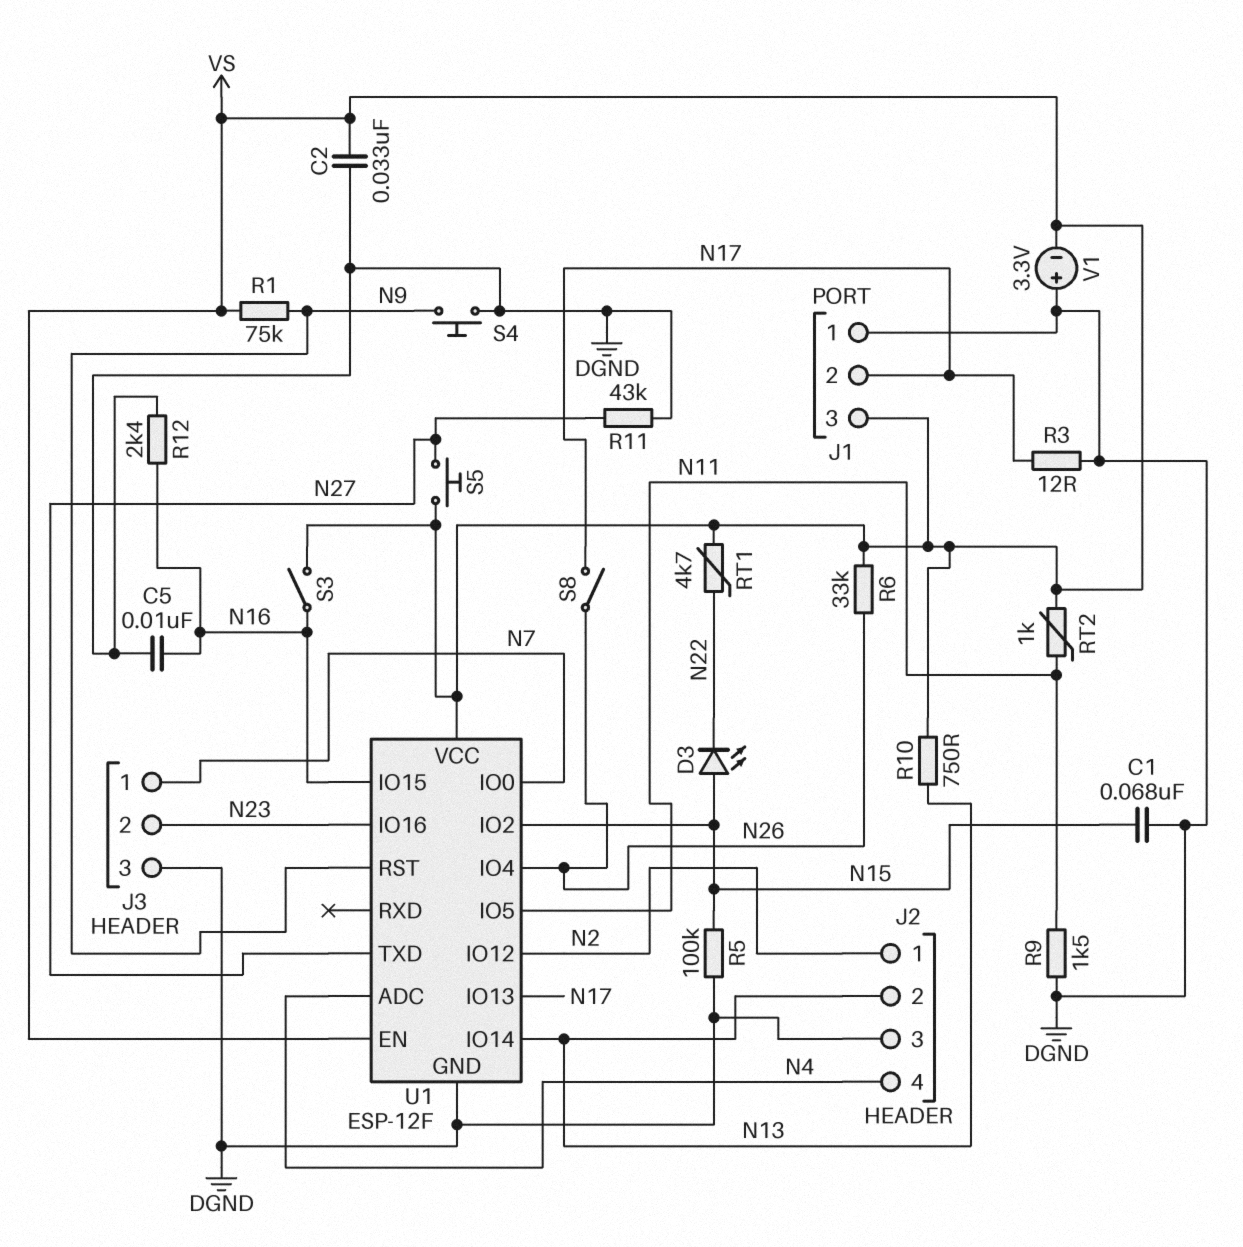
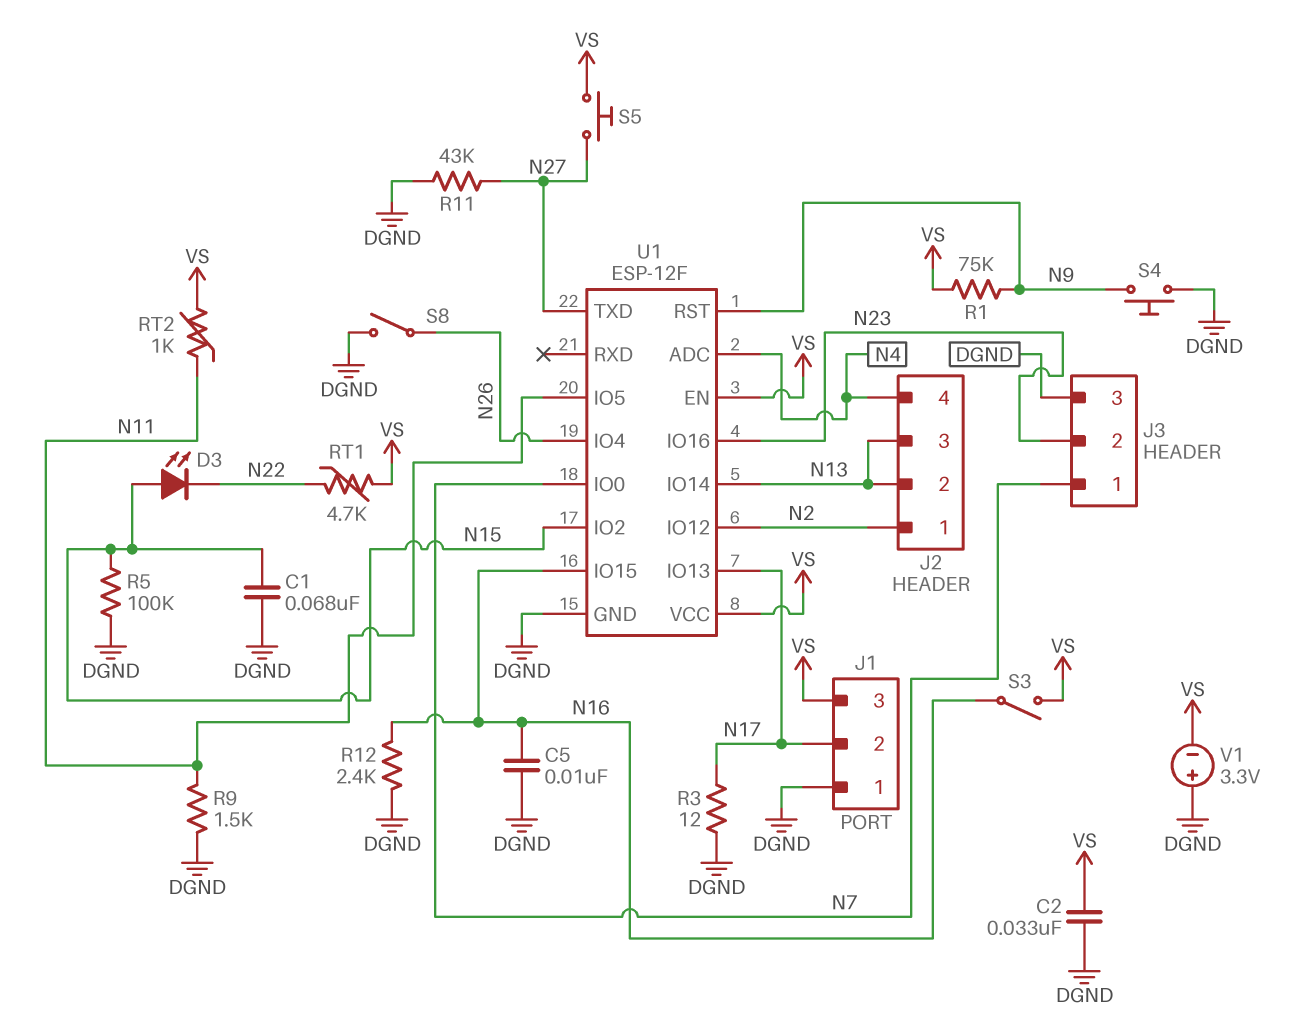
J2 pin 3: DGND -> N13
R6: 33k (N26, VS) -> none
R10: 750 (N13, VS) -> none
S8: switch (N17, N26) -> switch (DGND, N26)

